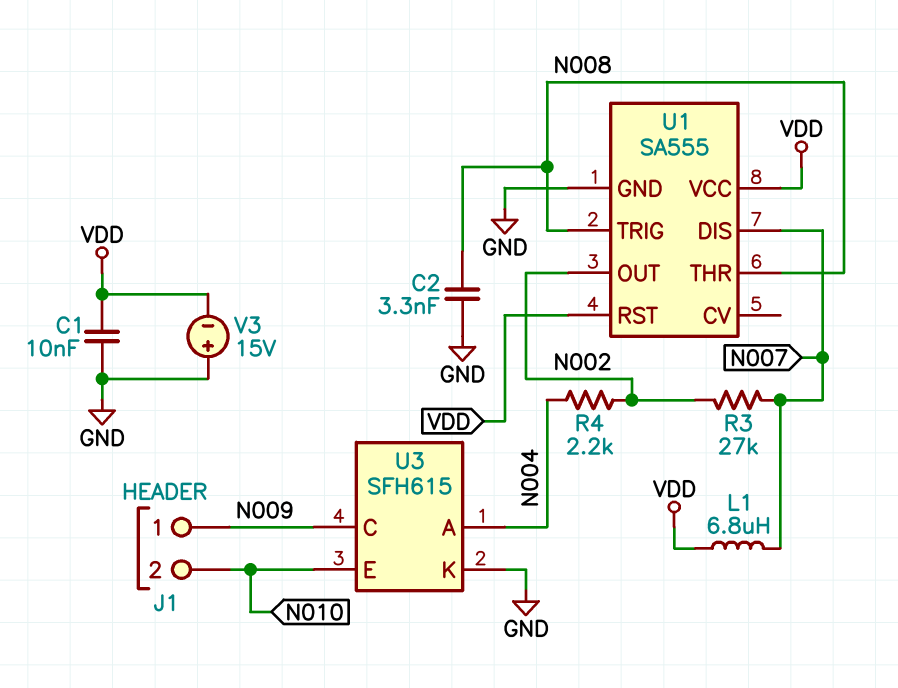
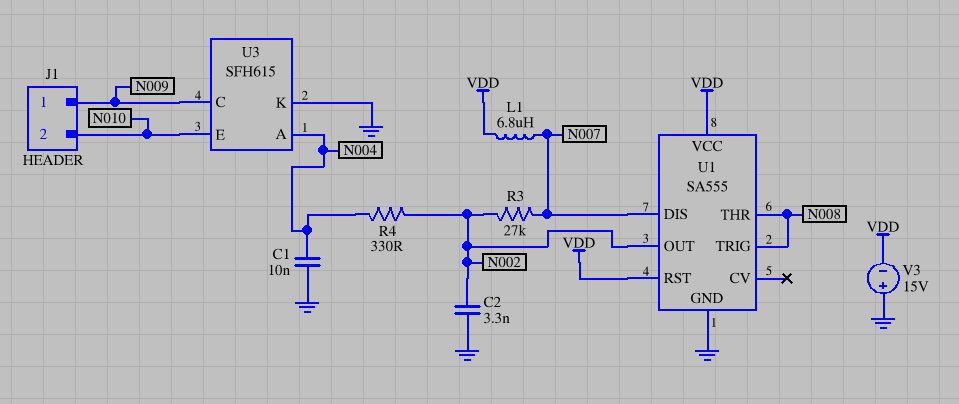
C1: 10nF (GND, VDD) -> 10nF (GND, N004)
C2: 3.3nF (GND, N008) -> 3.3nF (GND, N002)
R4: 2.2k (N002, N004) -> 330 (N002, N004)

